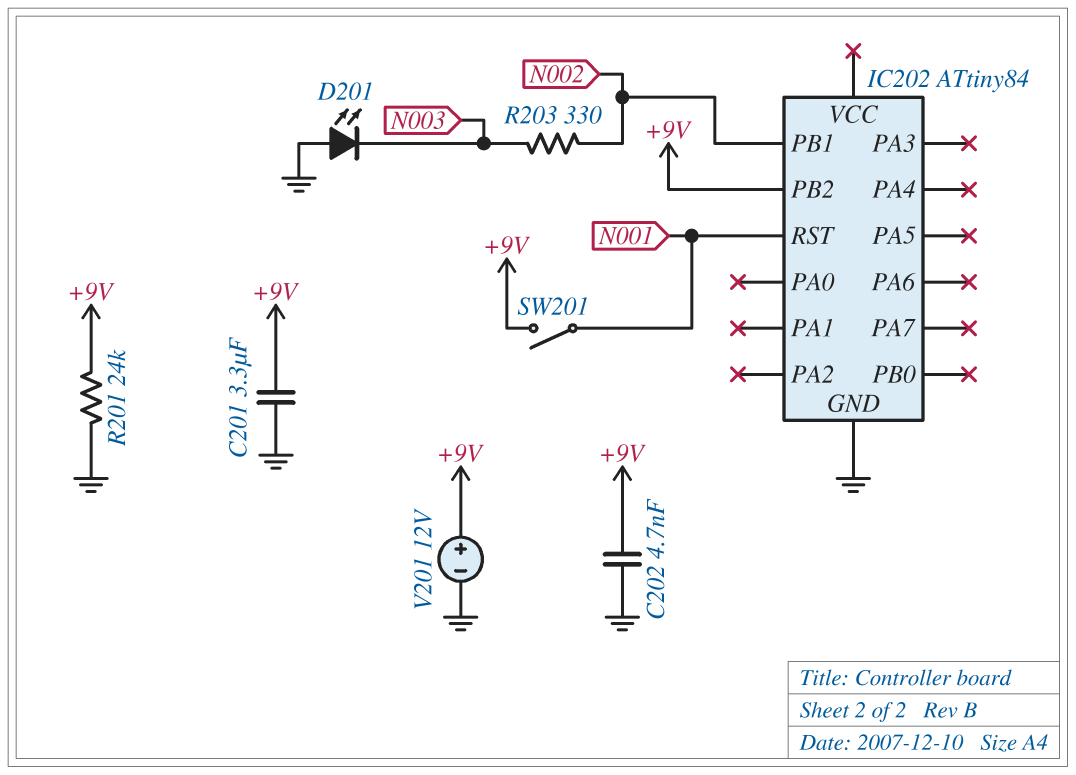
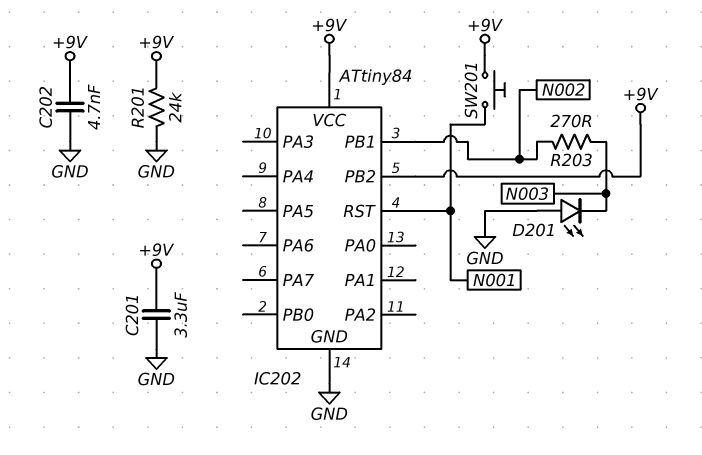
IC202 pin VCC: none -> +9V
R203: 330 (N002, N003) -> 270 (N002, N003)
SW201: switch (+9V, N001) -> button (+9V, N001)
V201: 12V (plus +9V, minus GND) -> none

